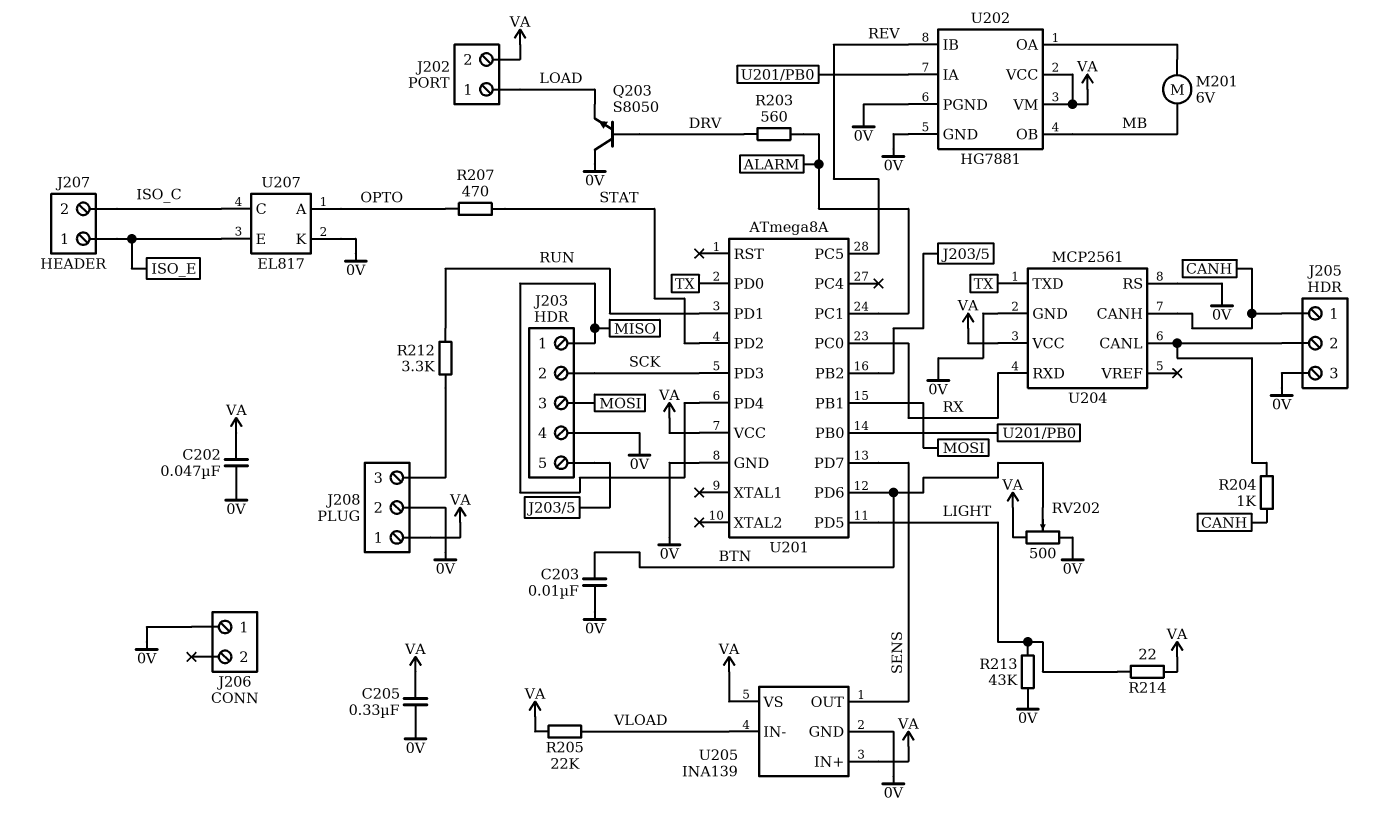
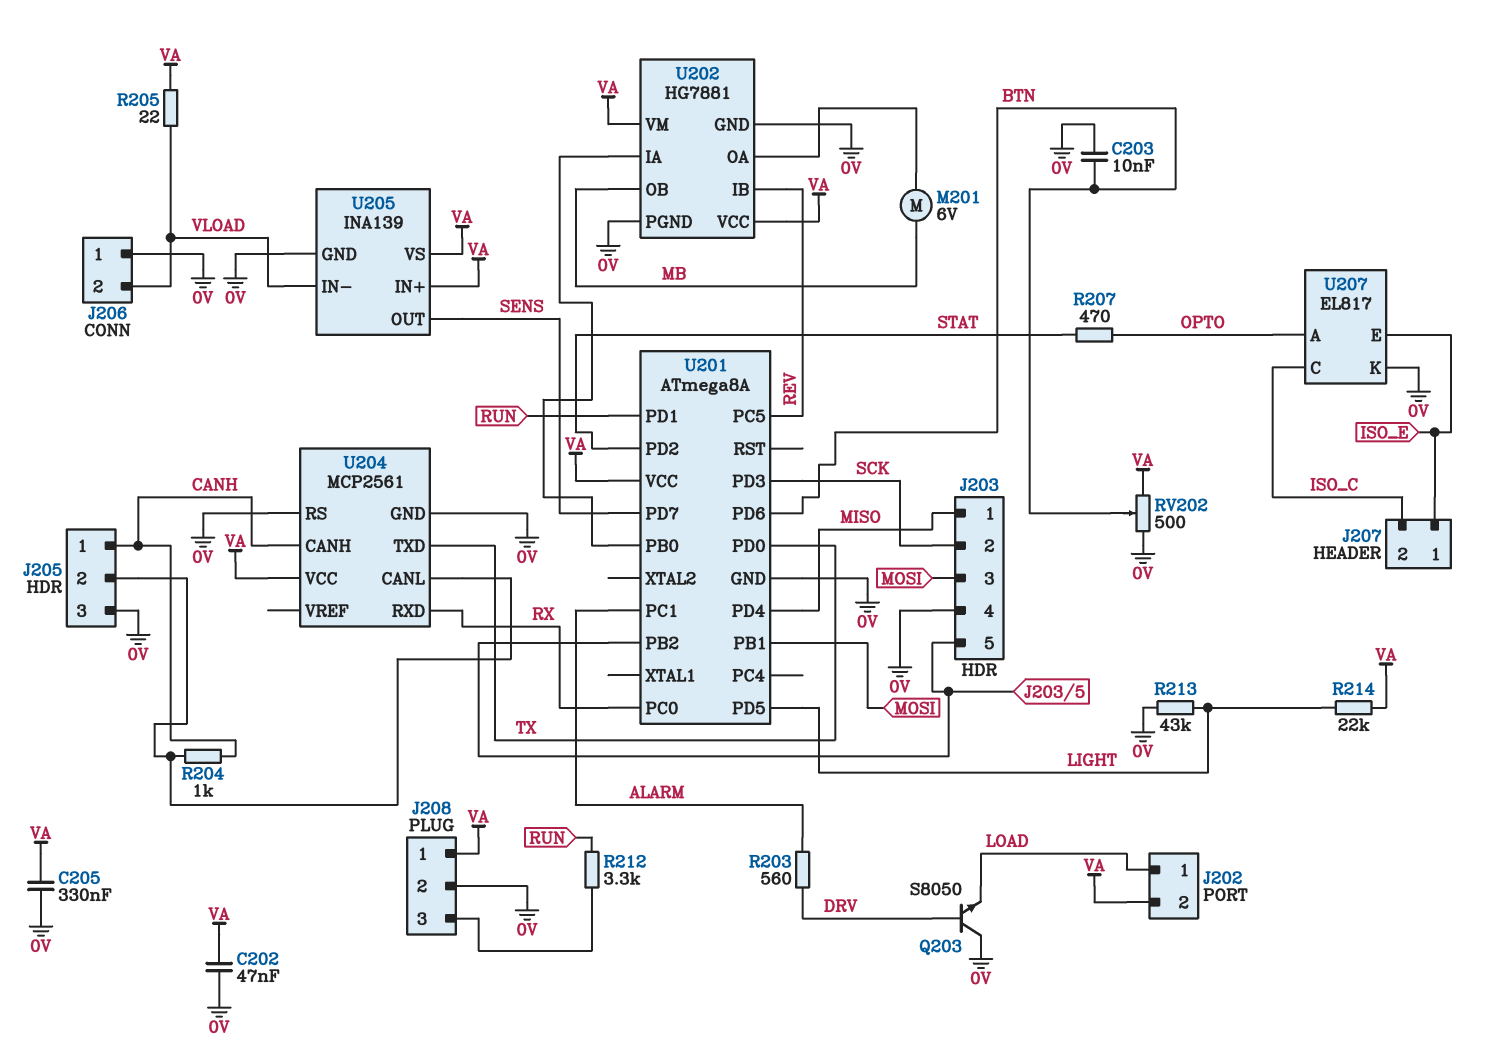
J206 pin 2: none -> VLOAD
R205: 22k (VA, VLOAD) -> 22 (VA, VLOAD)
R214: 22 (LIGHT, VA) -> 22k (LIGHT, VA)

